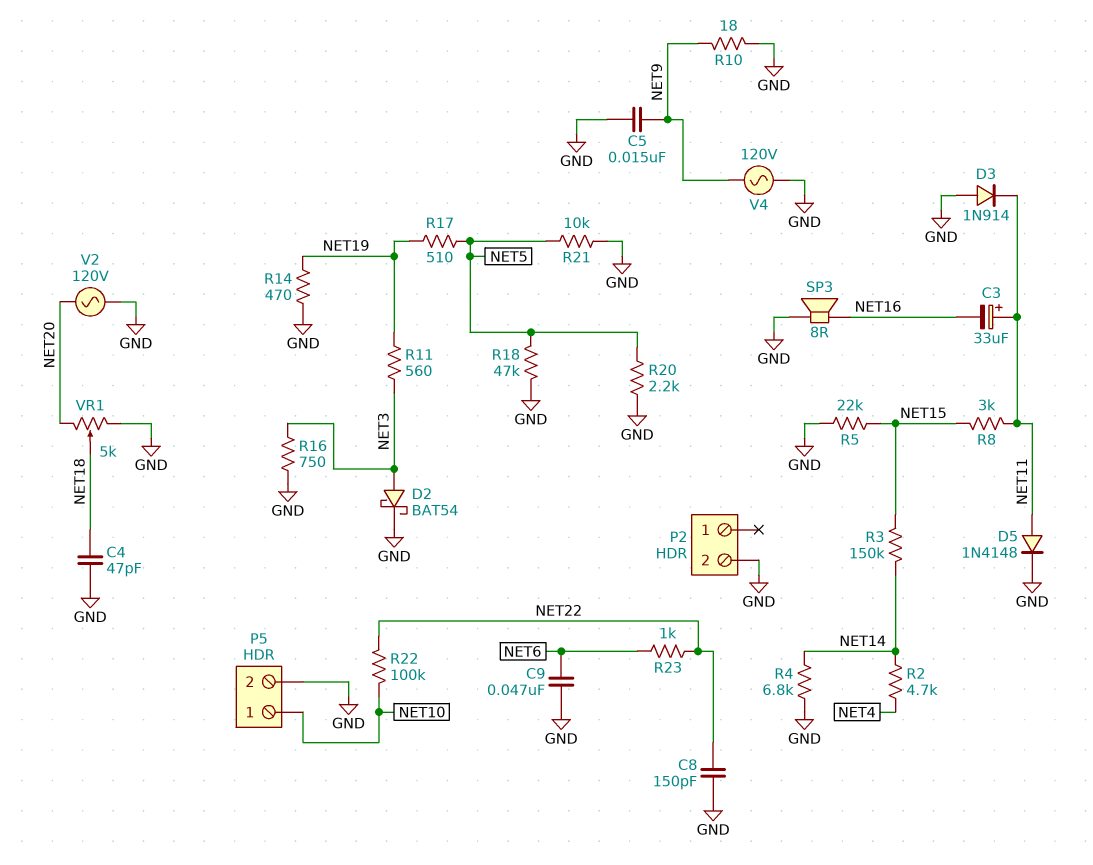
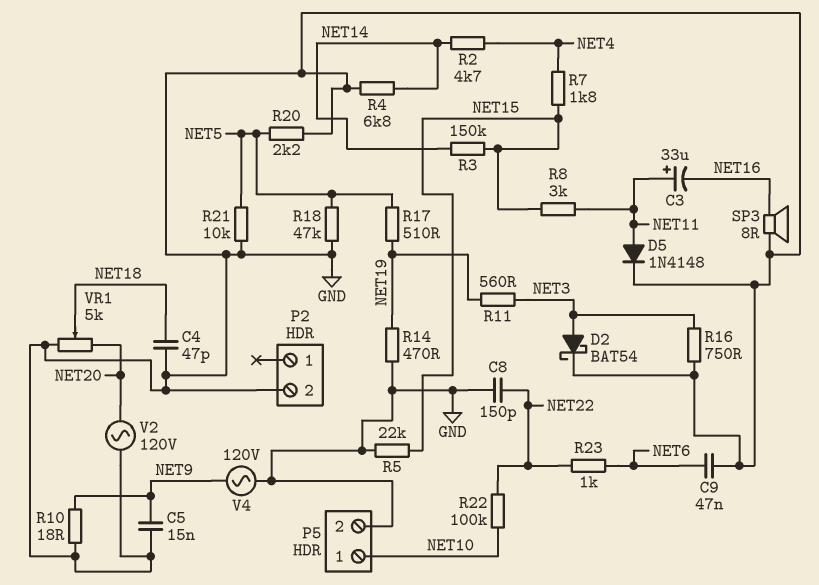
D3: diode 1N914 (A GND, K NET11) -> none
R7: none -> 1.8k (NET4, NET15)

